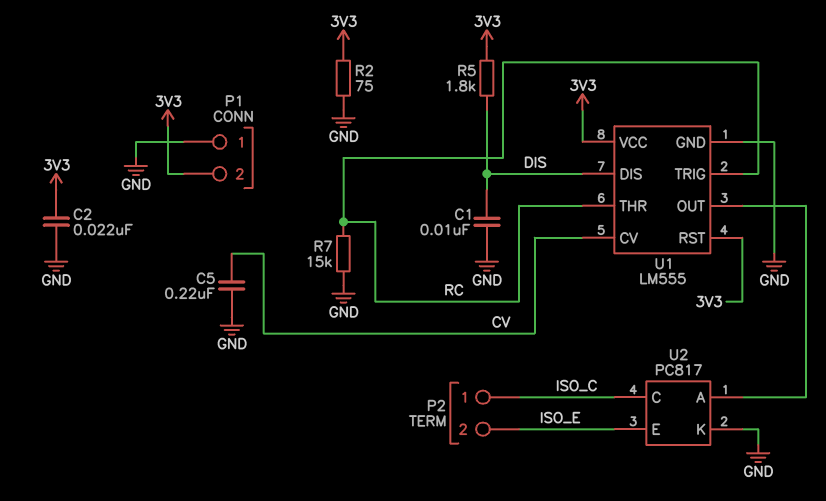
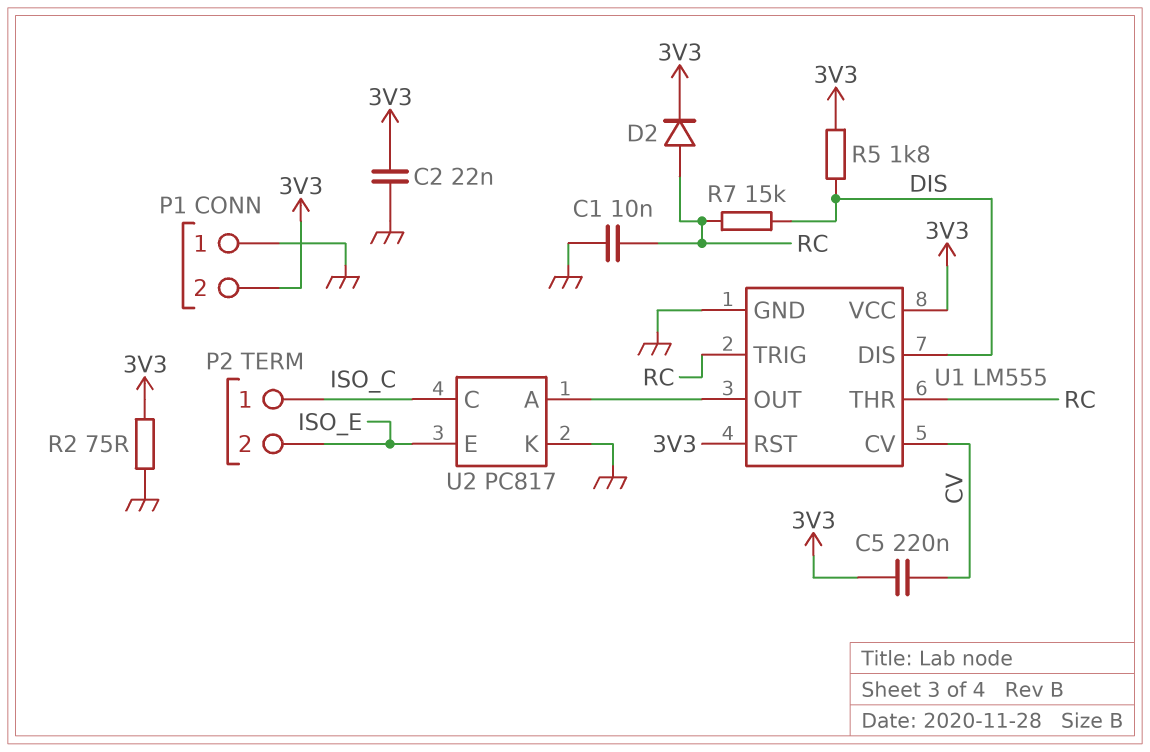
C1: 10nF (DIS, GND) -> 10nF (GND, RC)
C5: 220nF (CV, GND) -> 220nF (3V3, CV)
D2: none -> diode (A RC, K 3V3)
R7: 15k (GND, RC) -> 15k (DIS, RC)

